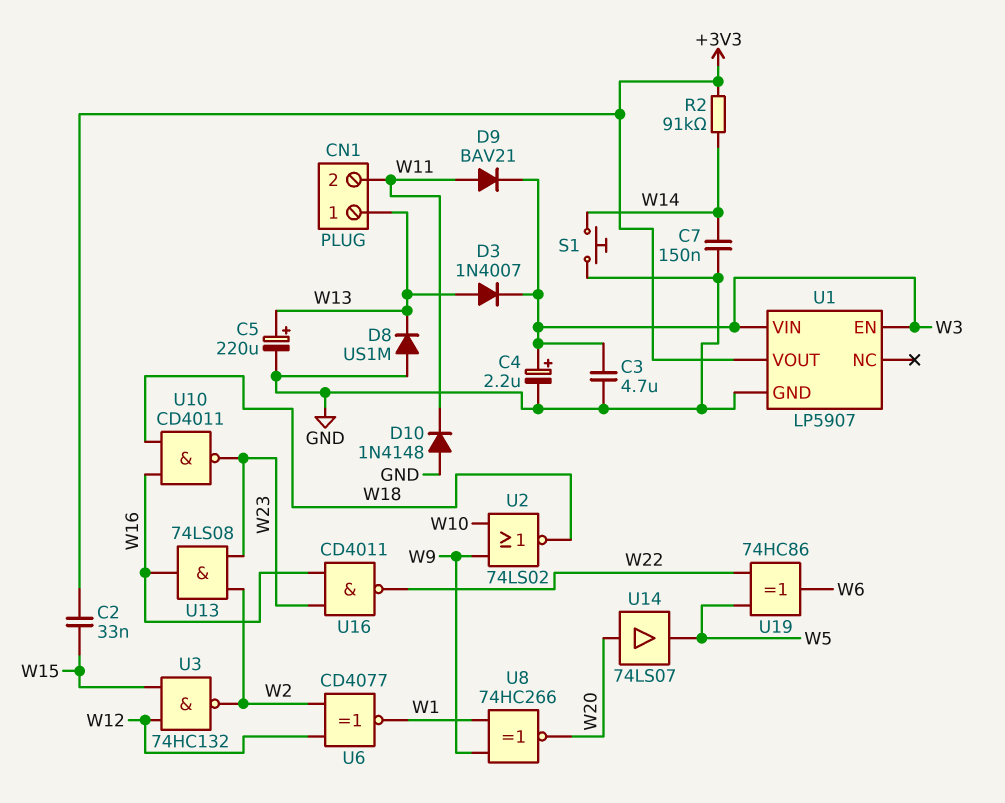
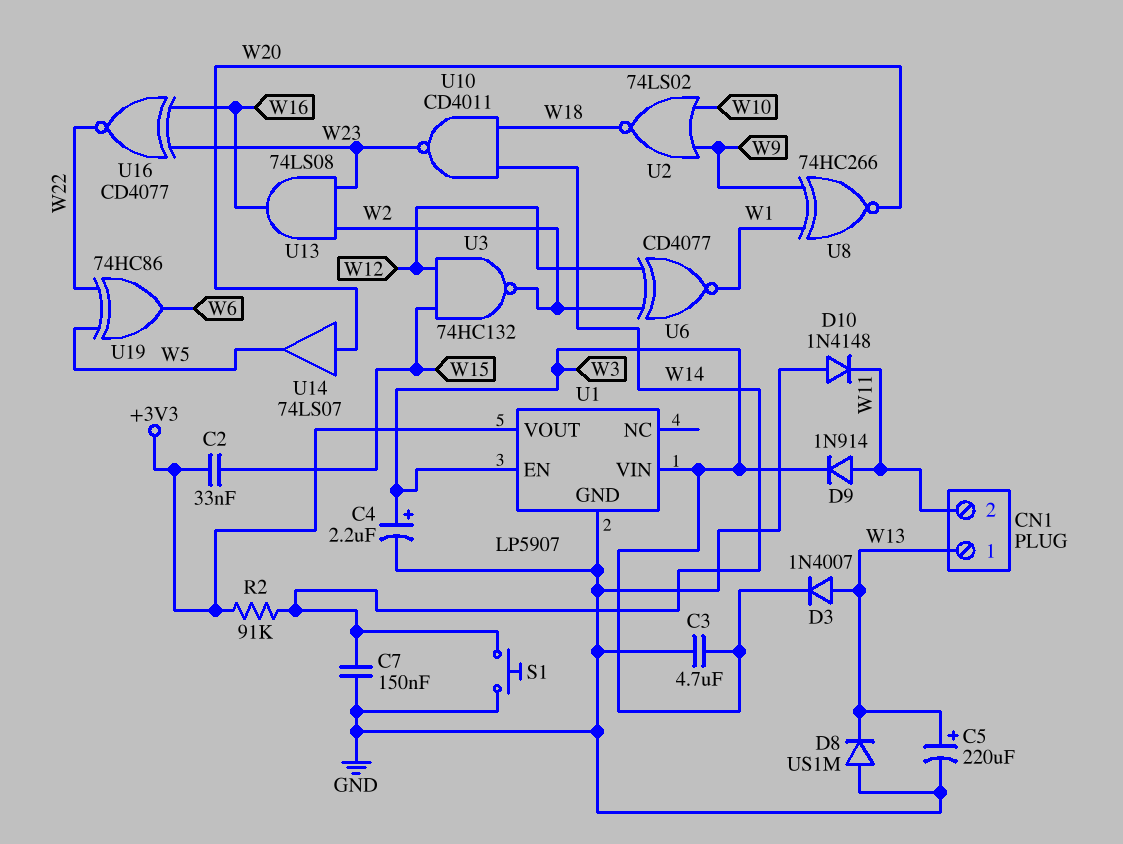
D9: diode BAV21 (A W11, K W3) -> diode 1N914 (A W11, K W3)
U10: NAND CD4011 (in W16, in W18, out W23) -> NAND CD4011 (in W14, in W18, out W23)
U16: NAND CD4011 (in W16, in W23, out W22) -> XNOR CD4077 (in W16, in W23, out W22)

